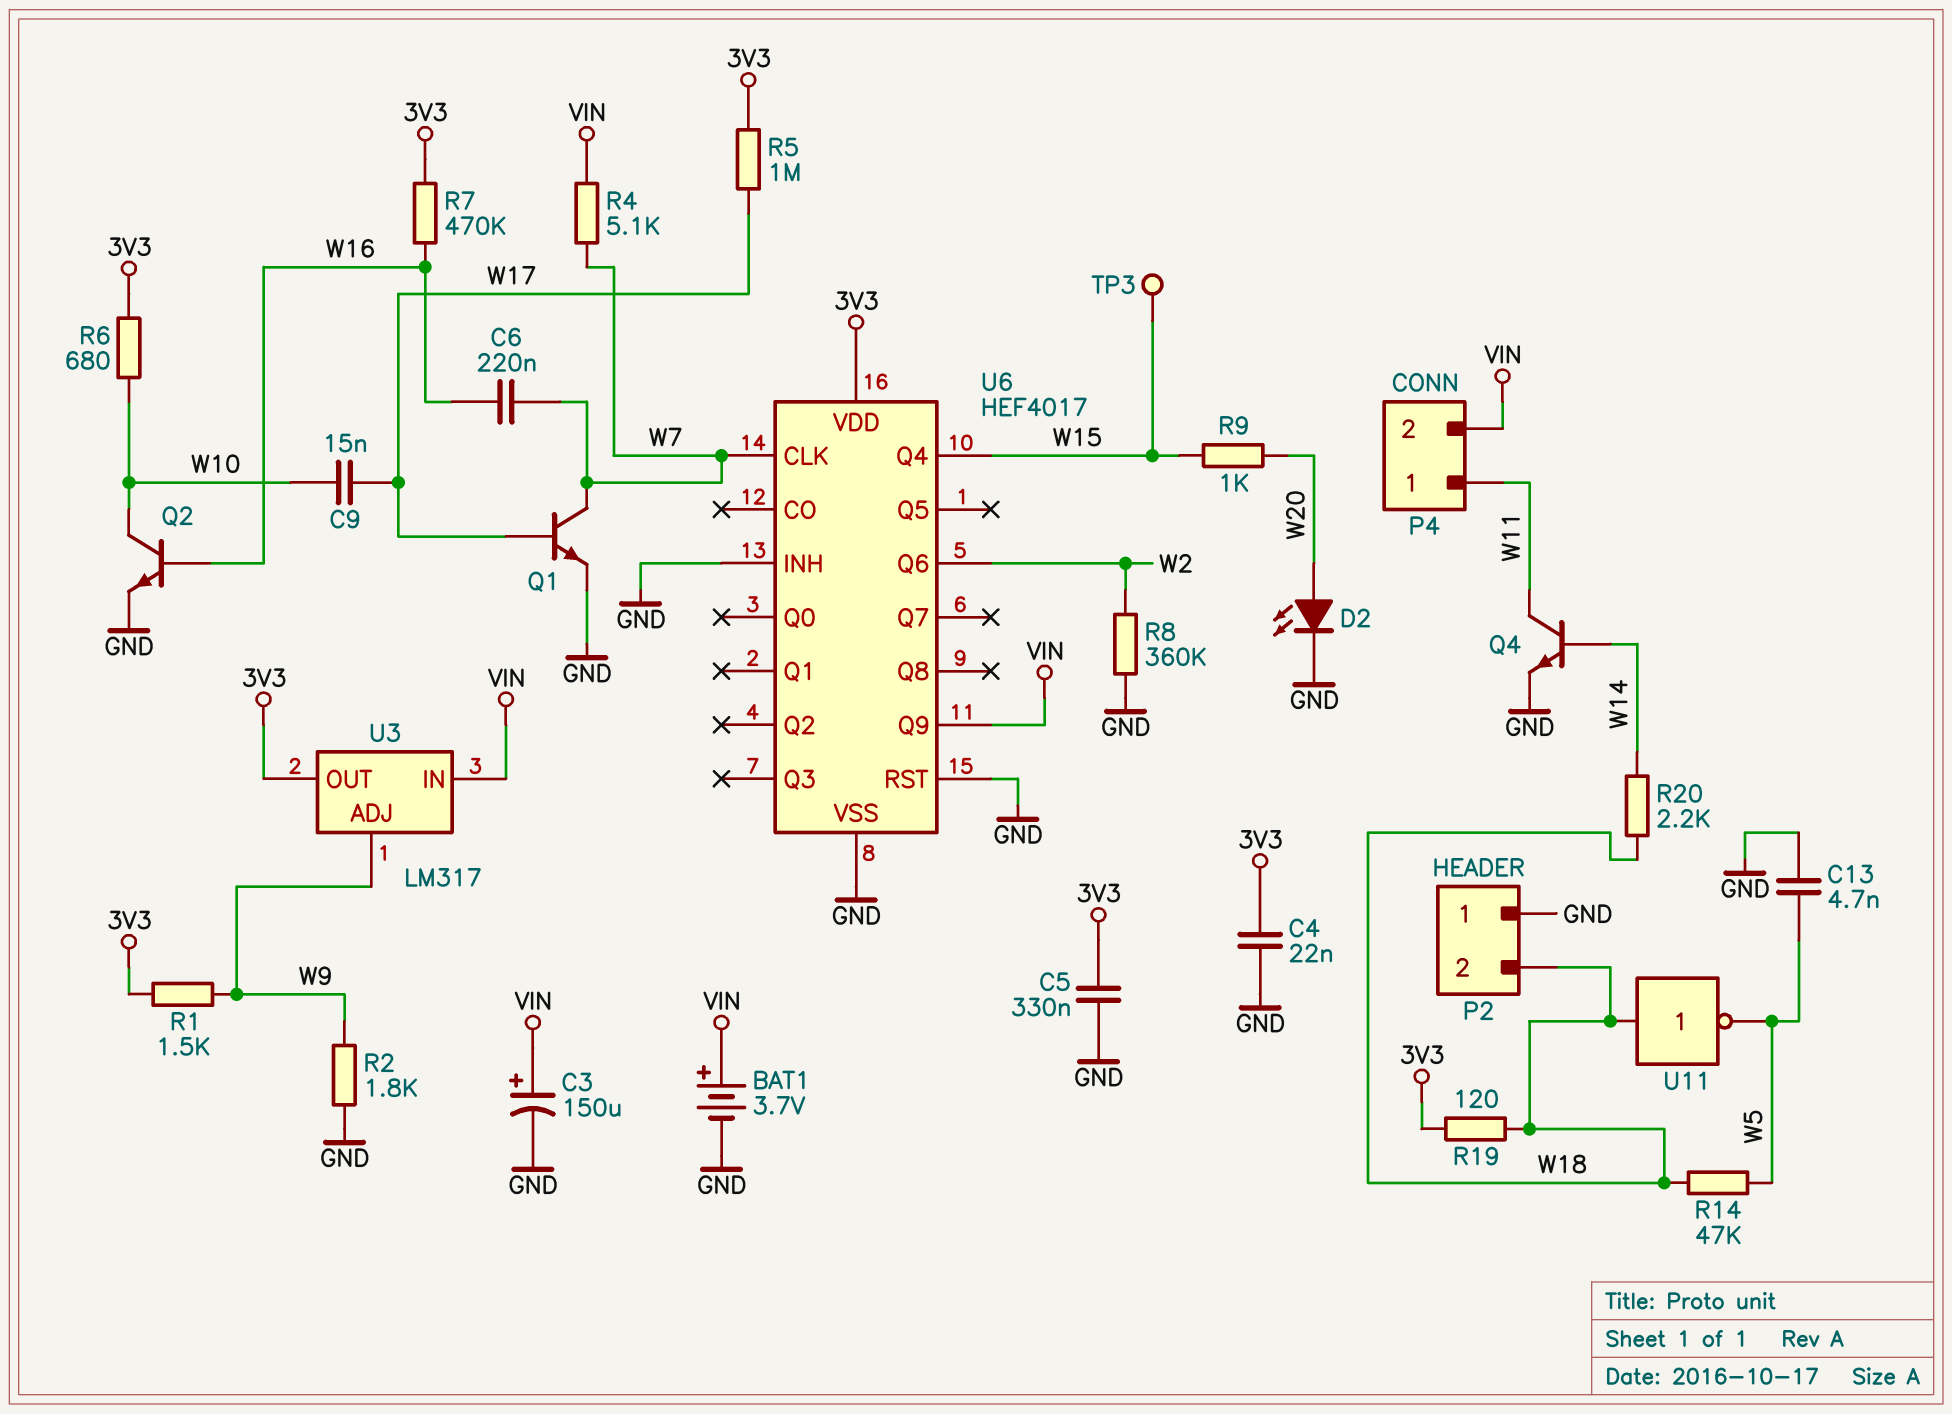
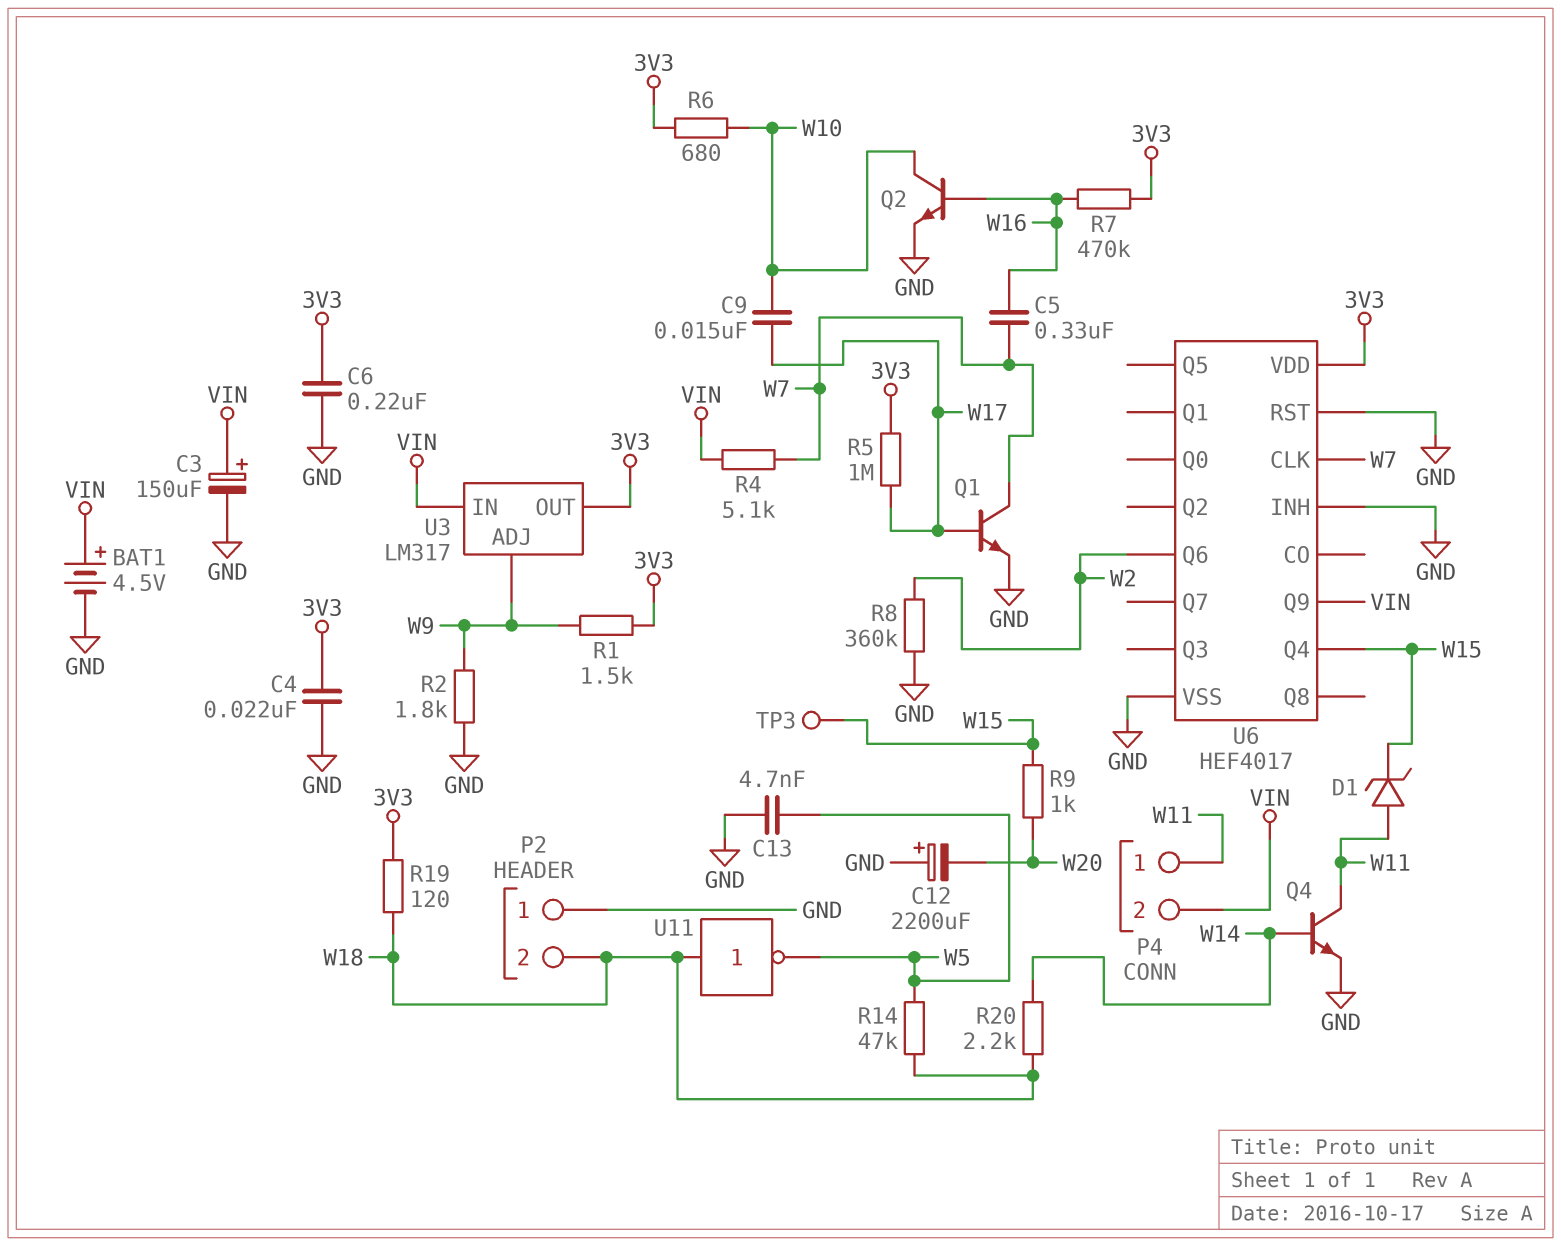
BAT1: 3.7V (plus VIN, minus GND) -> 4.5V (plus VIN, minus GND)
C5: 330nF (3V3, GND) -> 330nF (W7, W16)
C6: 220nF (W7, W16) -> 220nF (3V3, GND)
C12: none -> 2200uF (plus GND, minus W20)
D1: none -> zener (A W11, K W15)
D2: LED (A W20, K GND) -> none

